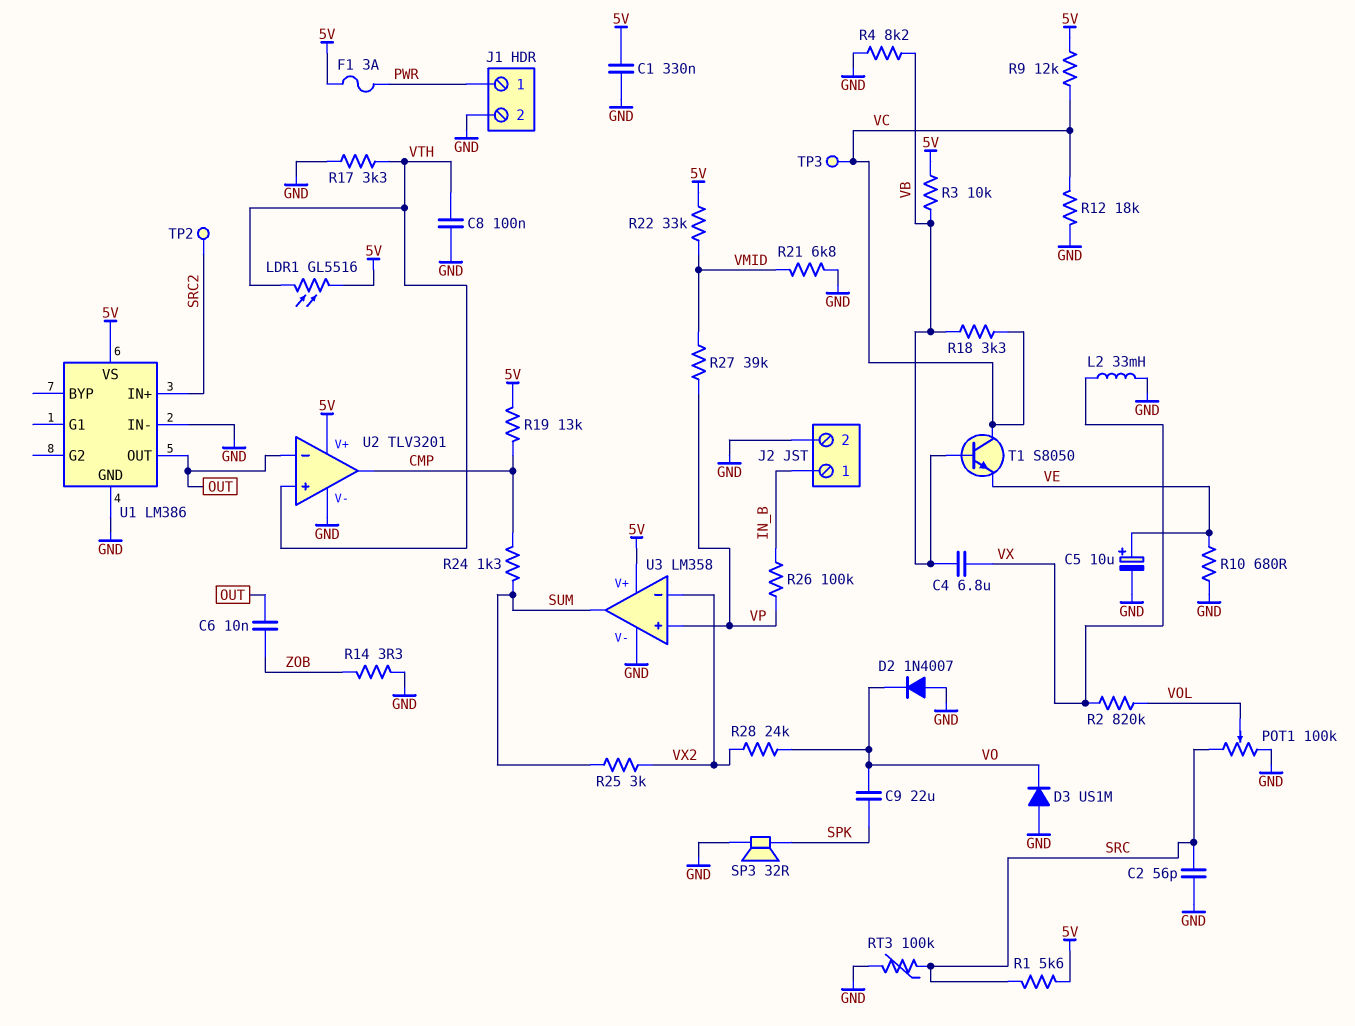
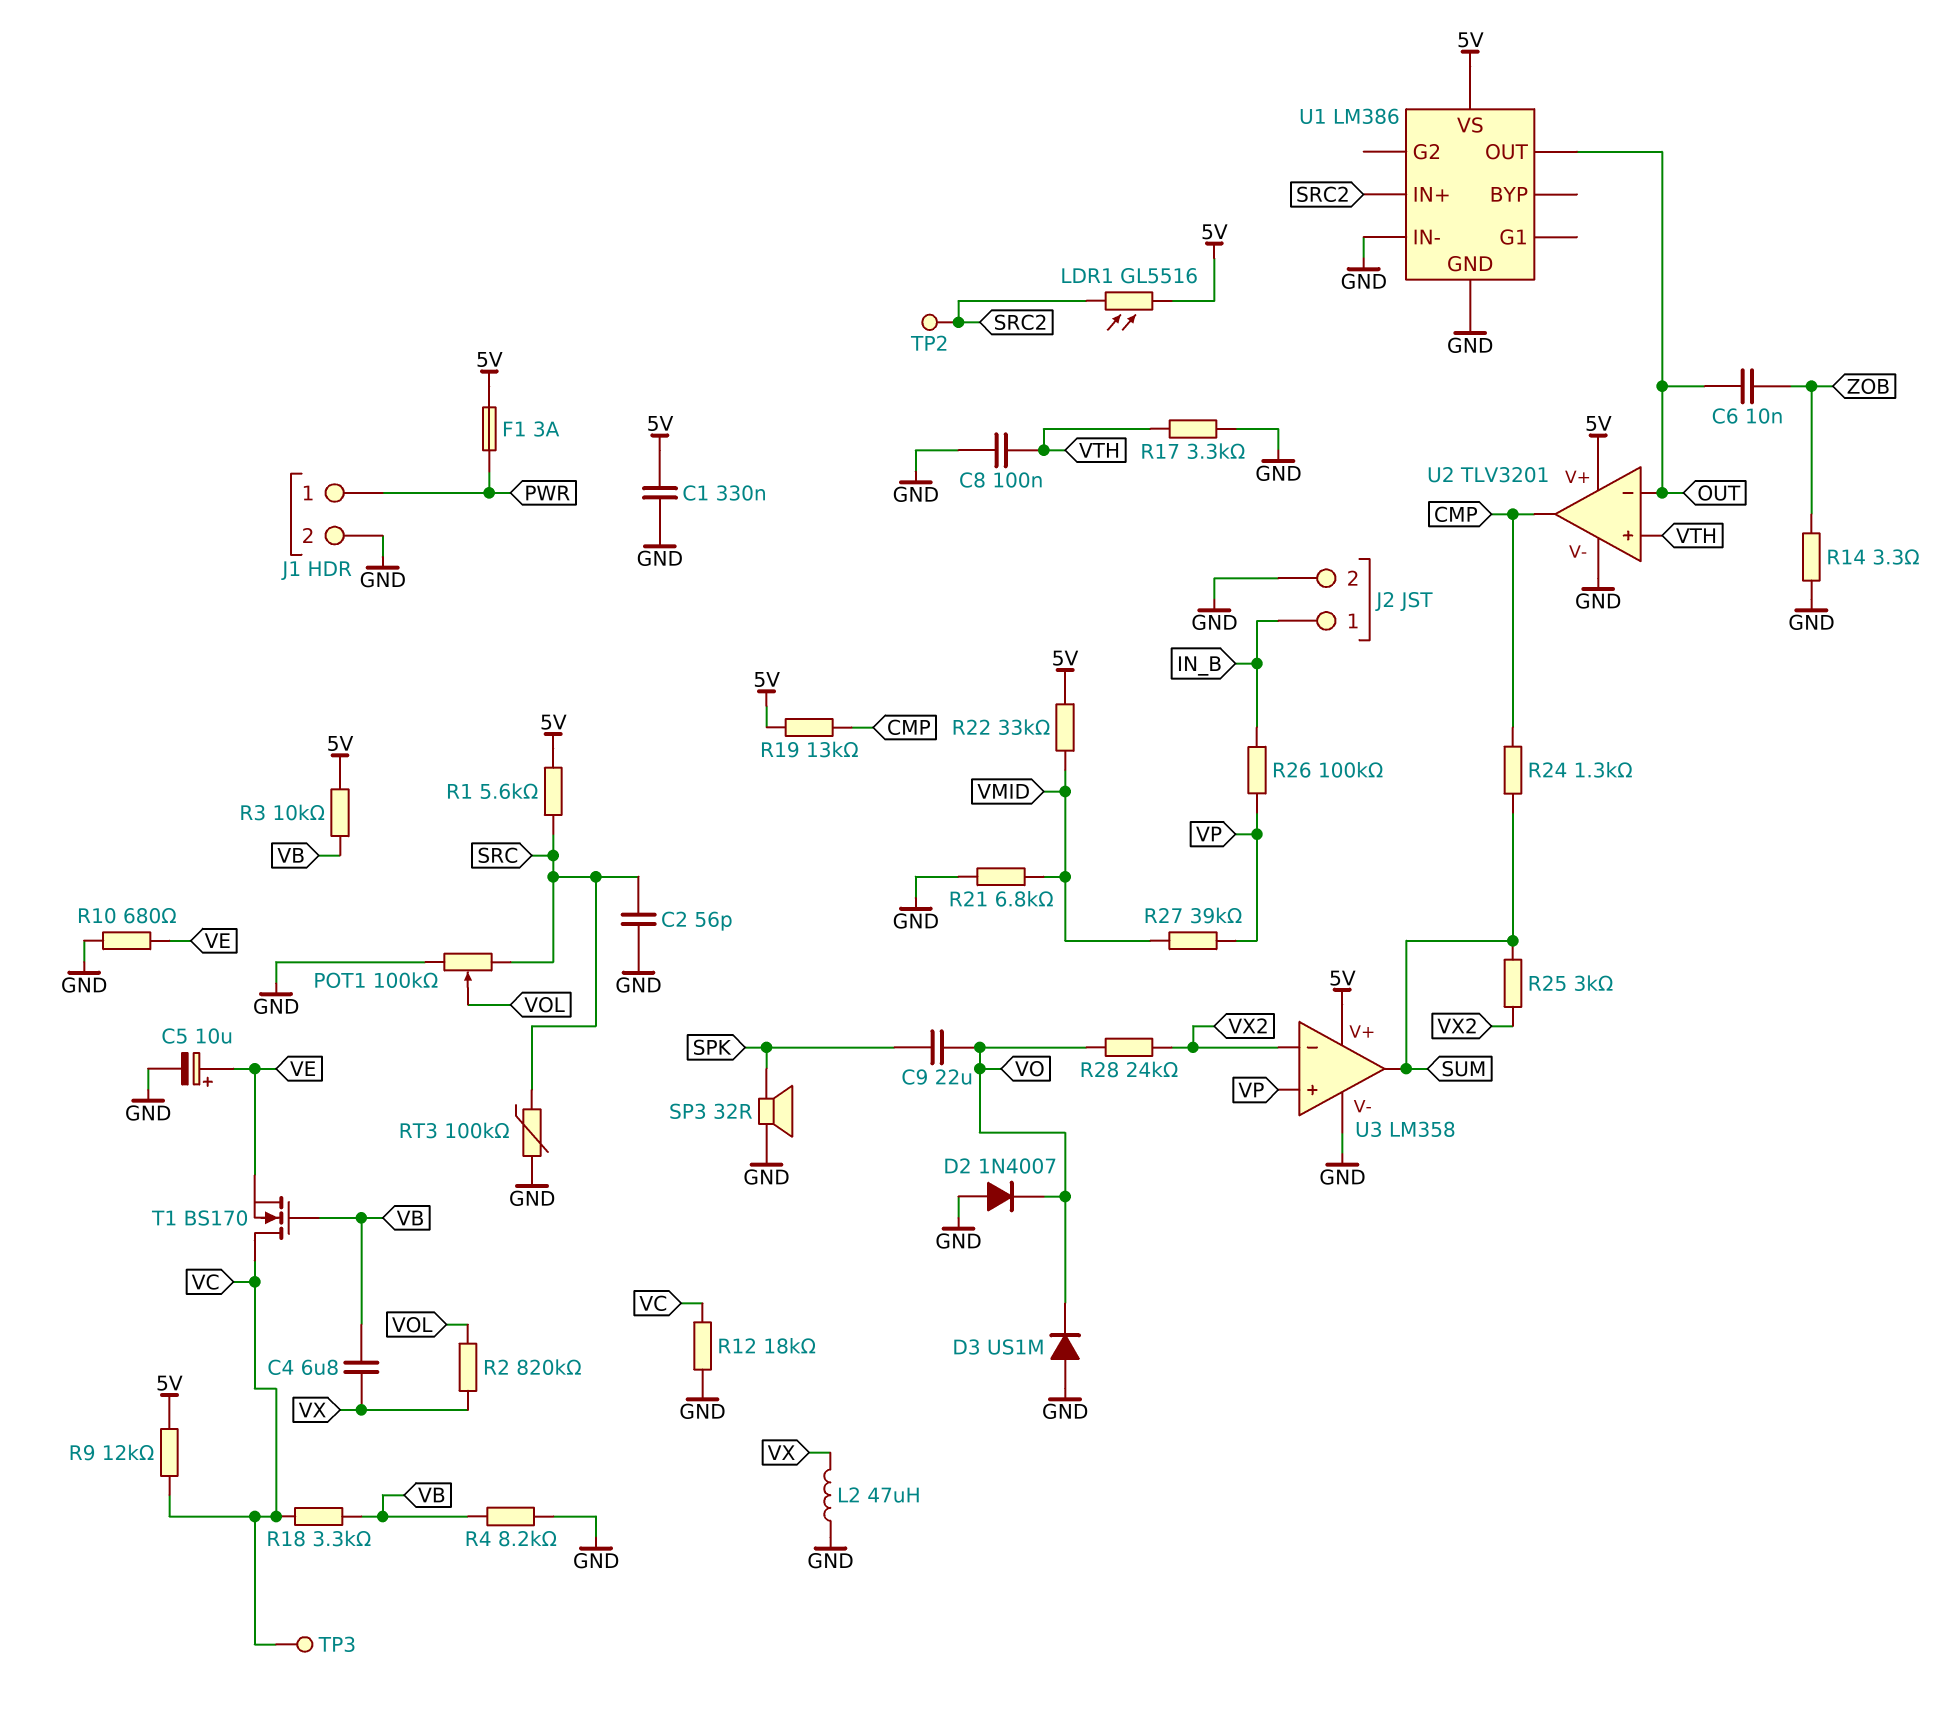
L2: 33mH (GND, VX) -> 47uH (GND, VX)
LDR1: GL5516 (5V, VTH) -> GL5516 (5V, SRC2)
T1: NPN S8050 (B VB, C VC, E VE) -> NMOS BS170 (G VB, D VC, S VE)

